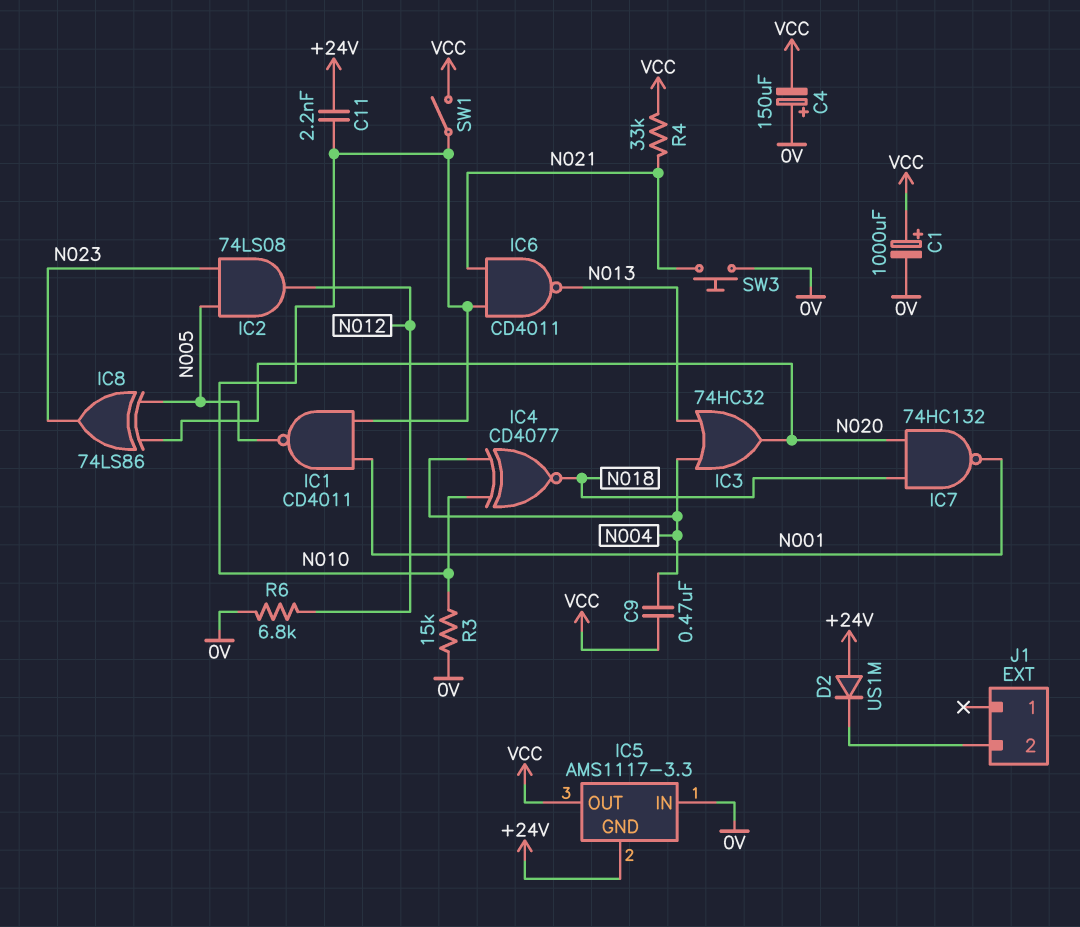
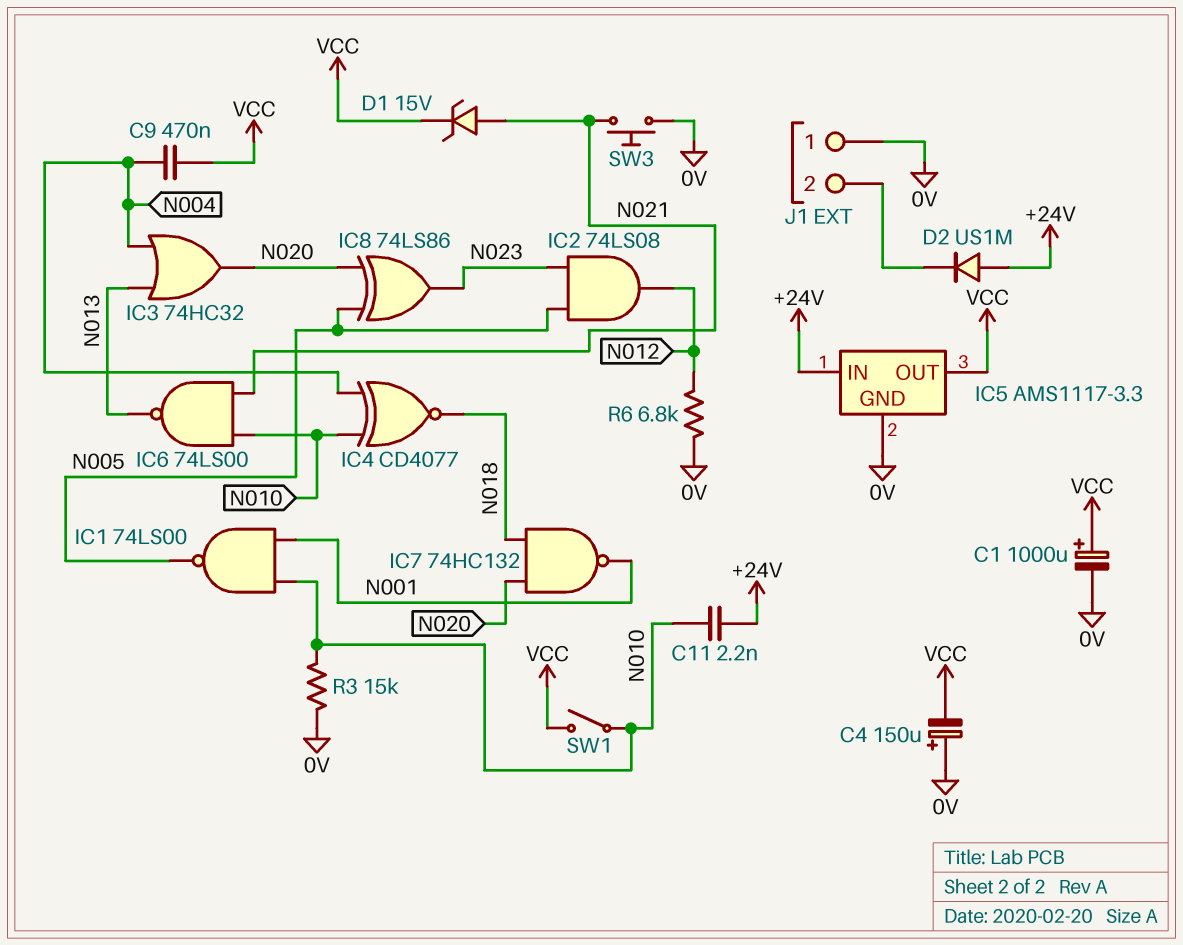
D1: none -> zener 15V (A N021, K VCC)
IC1: NAND CD4011 (in N001, in N010, out N005) -> NAND 74LS00 (in N001, in N010, out N005)
IC5 pin GND: +24V -> 0V
IC5 pin IN: 0V -> +24V
IC6: NAND CD4011 (in N010, in N021, out N013) -> NAND 74LS00 (in N010, in N021, out N013)
J1 pin 1: none -> 0V
R4: 33k (N021, VCC) -> none

